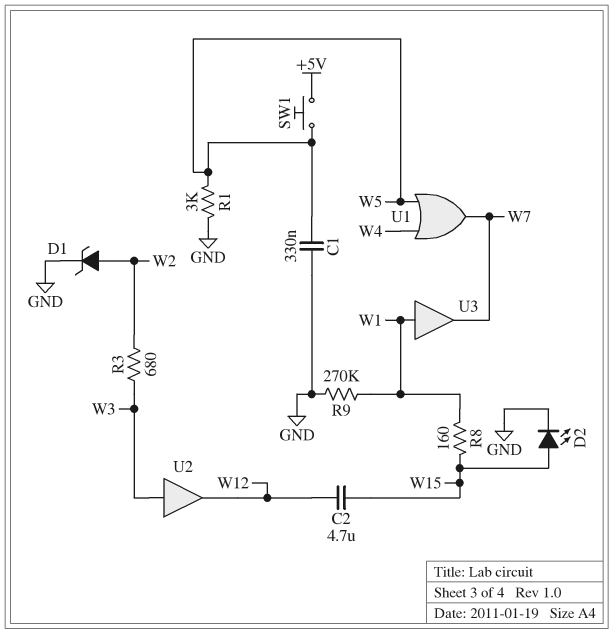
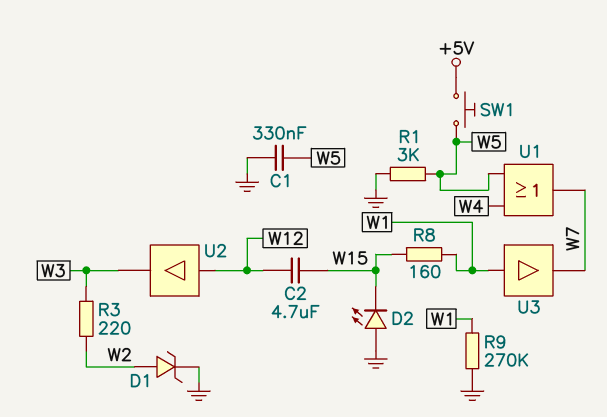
D2: LED (A W15, K GND) -> LED (A GND, K W15)
R3: 680 (W2, W3) -> 220 (W2, W3)
U2: buffer (in W3, out W12) -> buffer (in W12, out W3)

